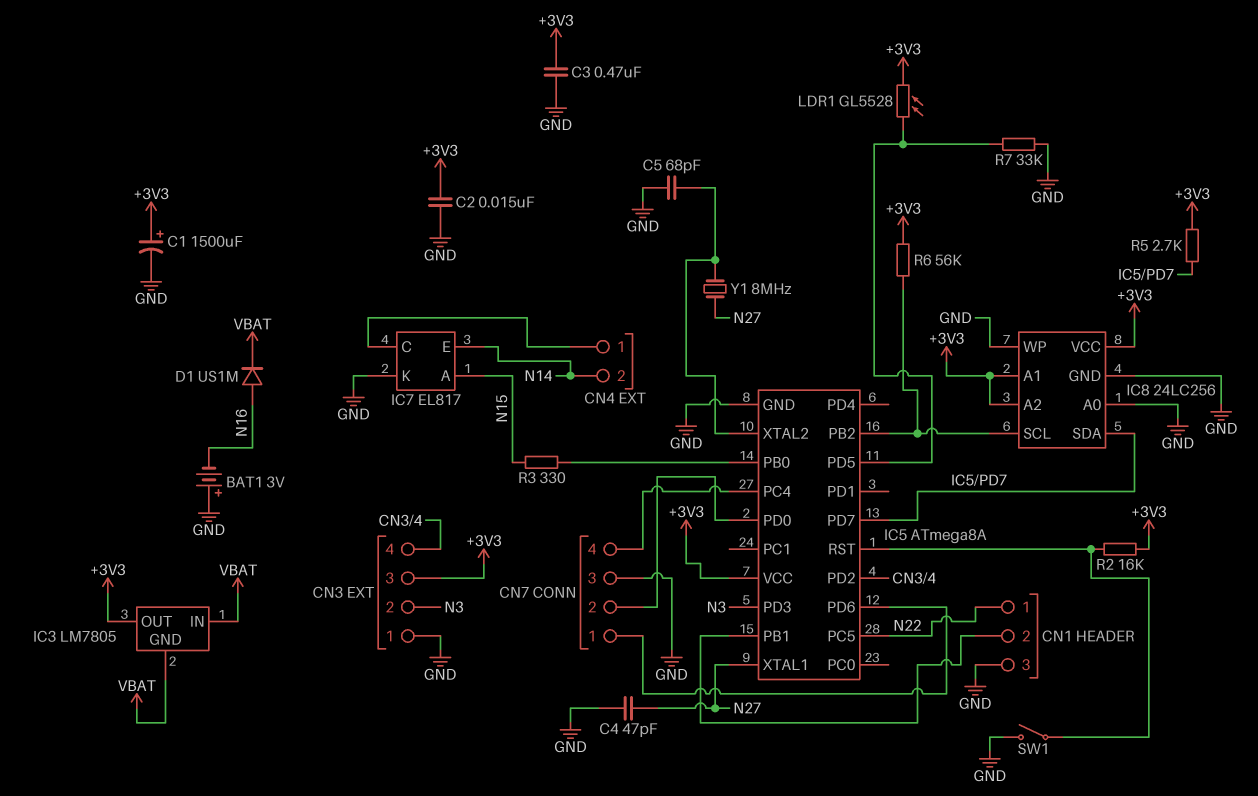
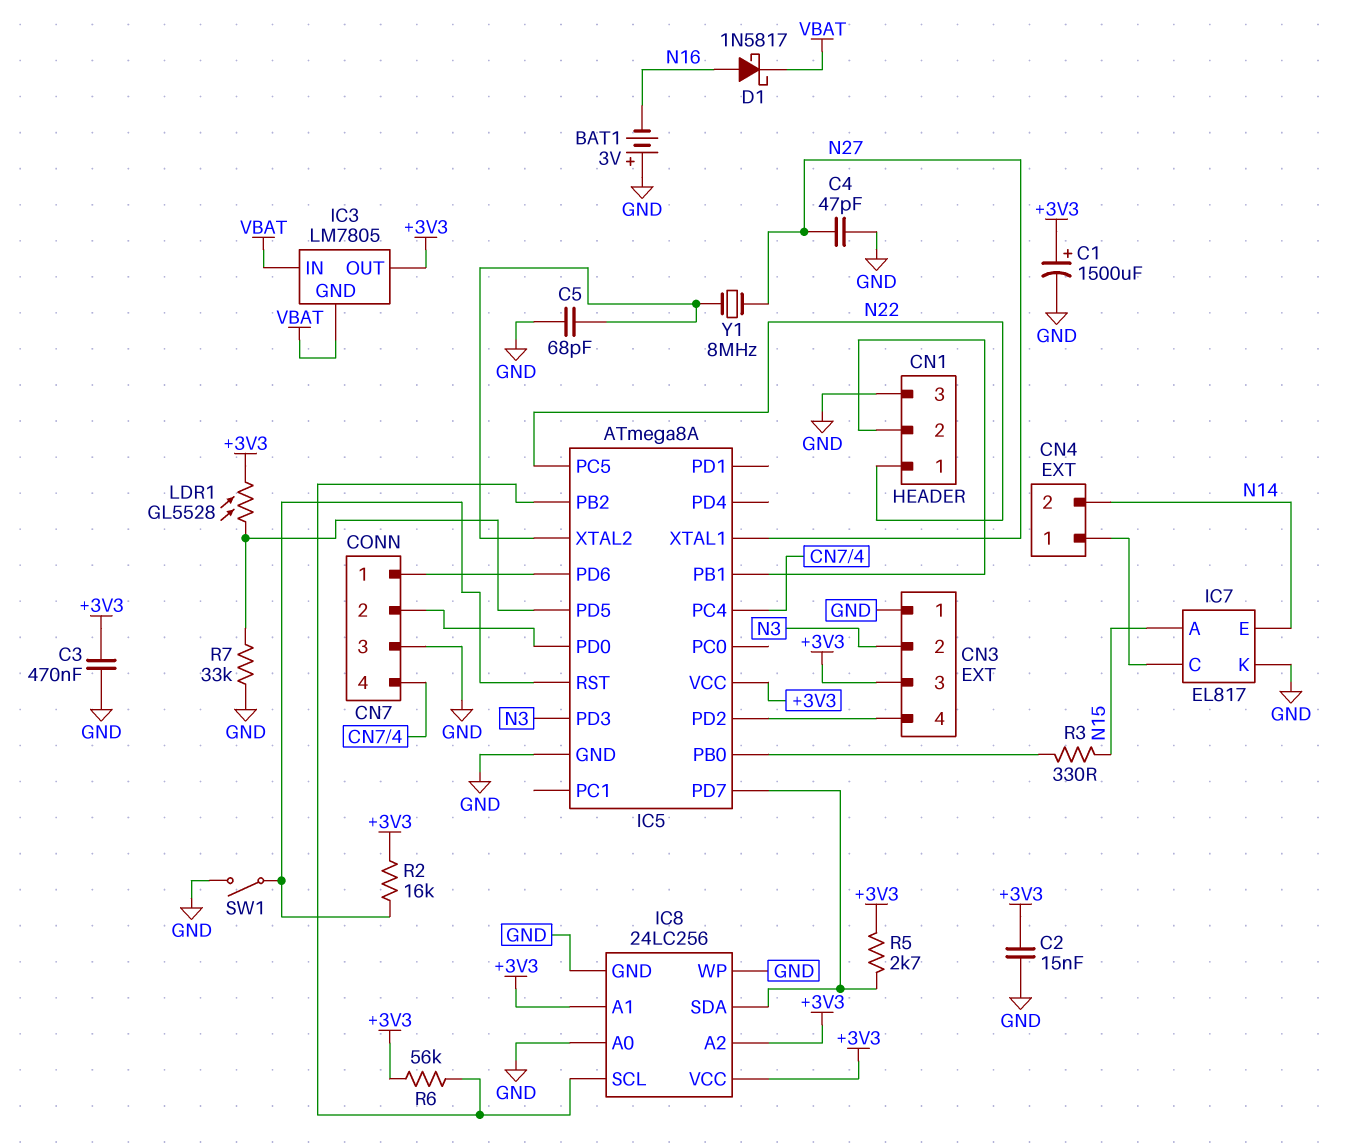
D1: diode US1M (A N16, K VBAT) -> schottky 1N5817 (A N16, K VBAT)

